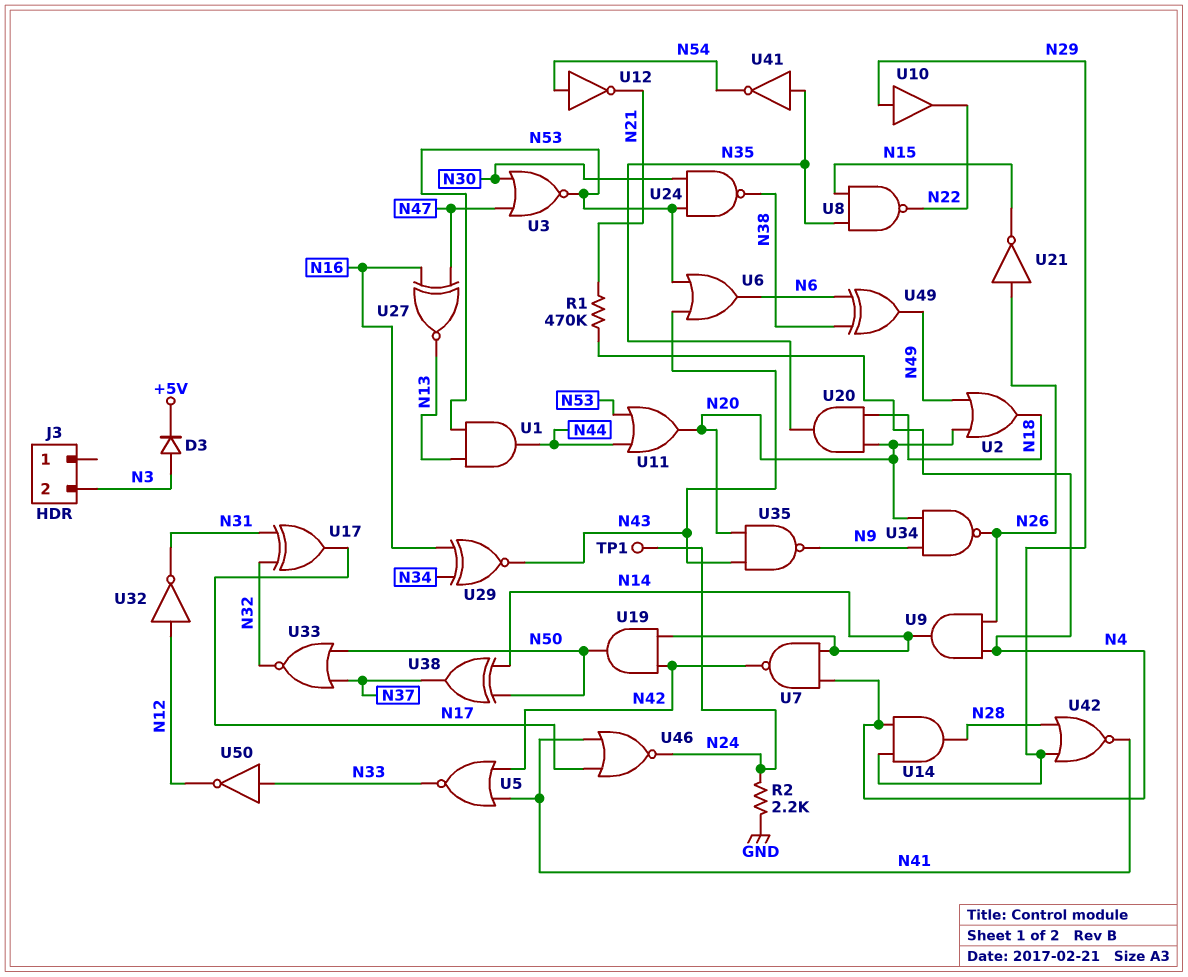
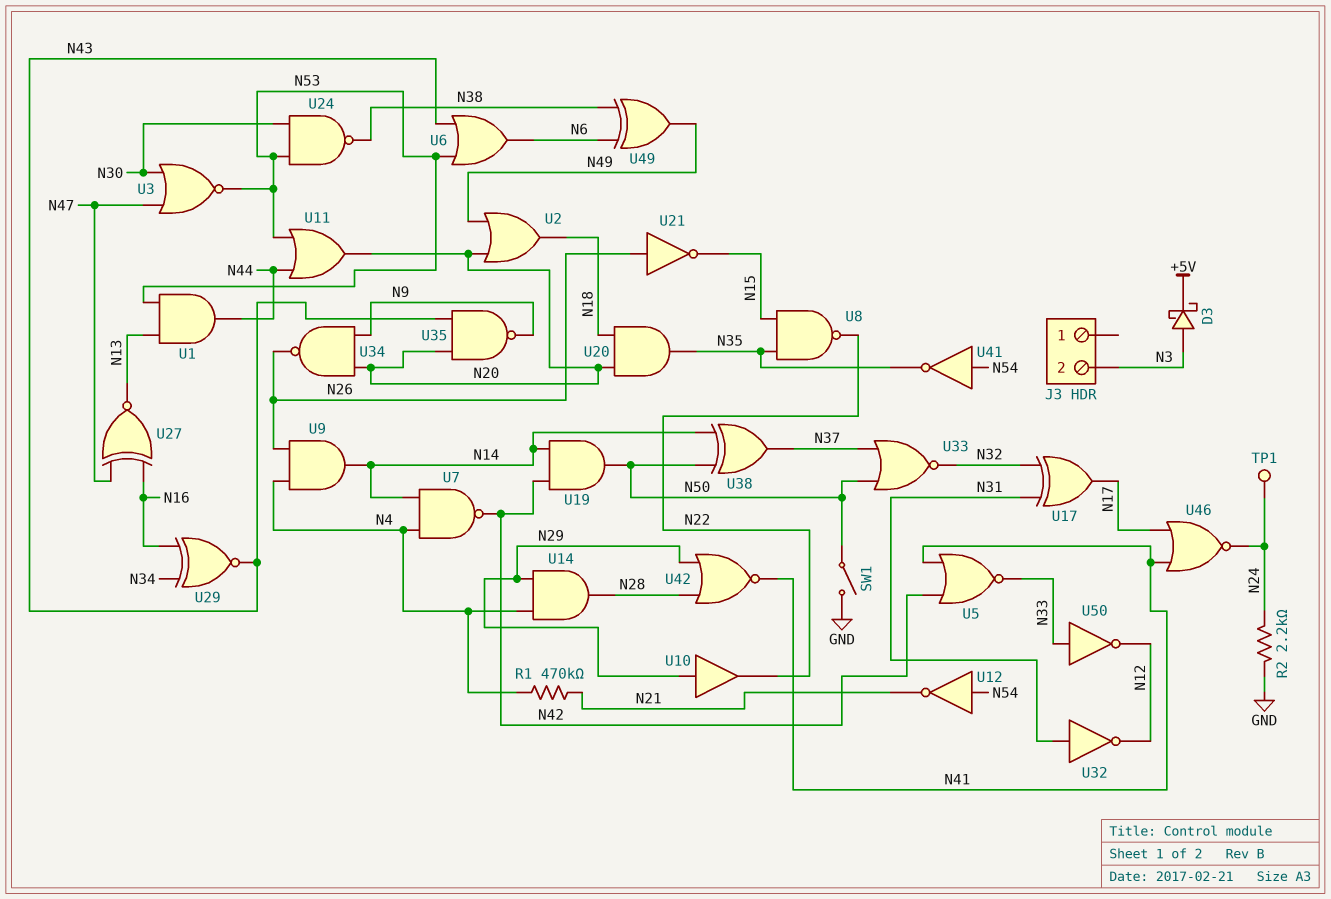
D3: diode (A N3, K +5V) -> schottky (A N3, K +5V)
SW1: none -> switch (GND, N50)
U32: NOT (in N12, out N31) -> NOT (in N31, out N12)
U41: NOT (in N35, out N54) -> NOT (in N54, out N35)

